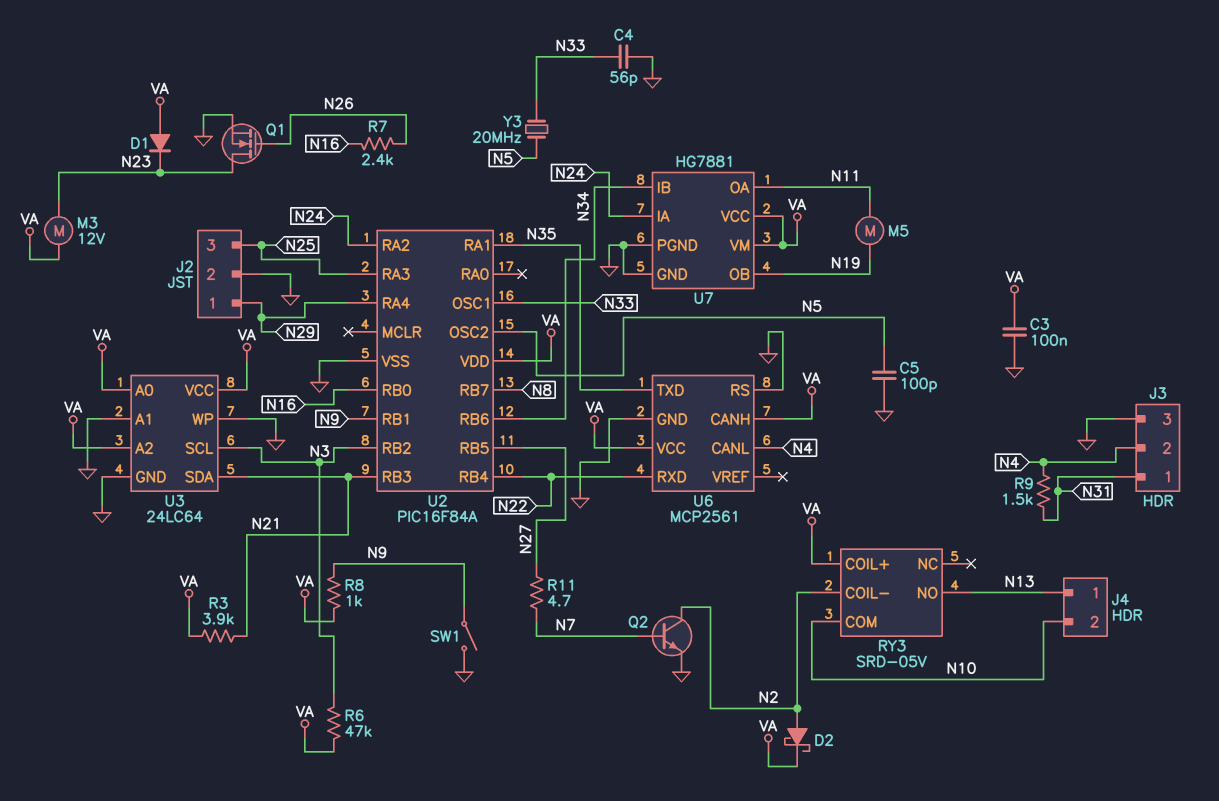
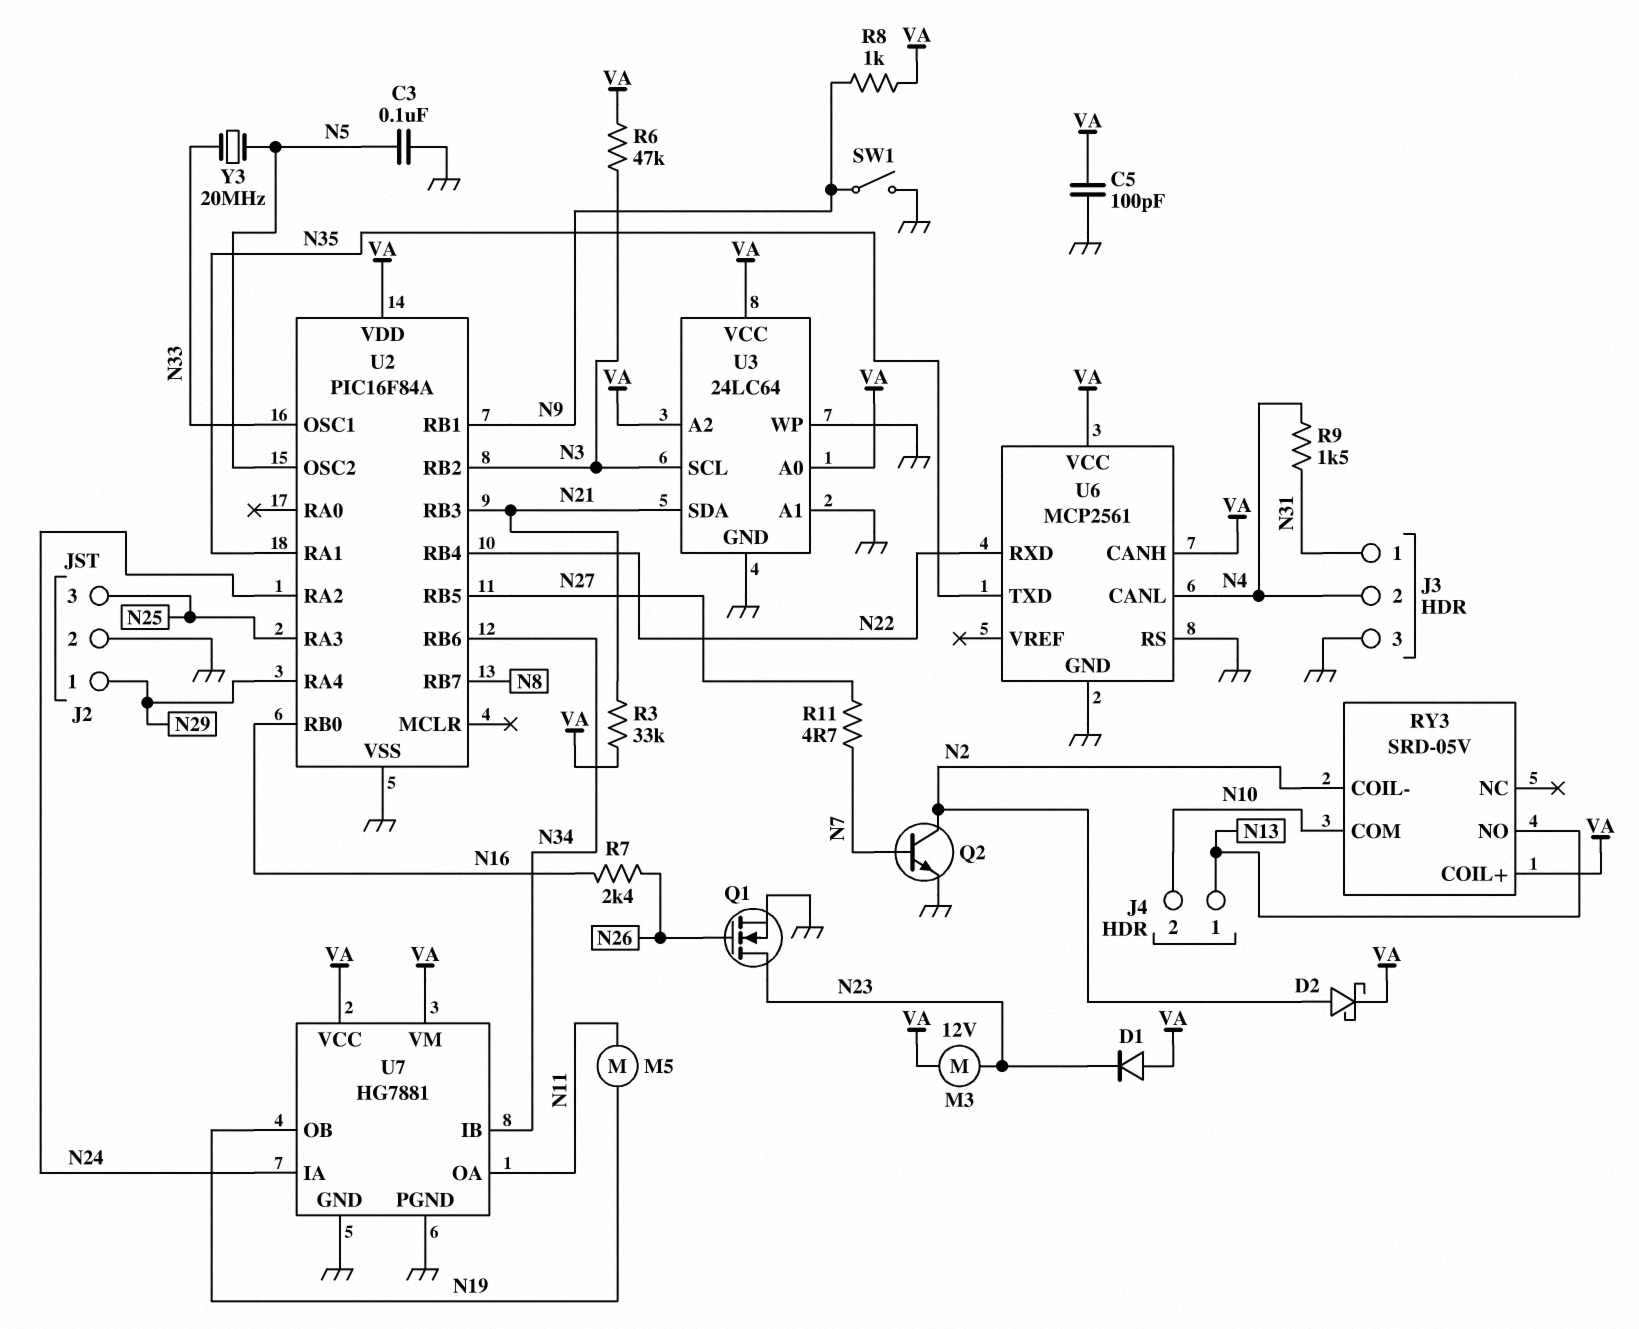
C3: 100nF (GND, VA) -> 100nF (GND, N5)
C4: 56pF (GND, N33) -> none
C5: 100pF (GND, N5) -> 100pF (GND, VA)
R3: 3.9k (N21, VA) -> 33k (N21, VA)

